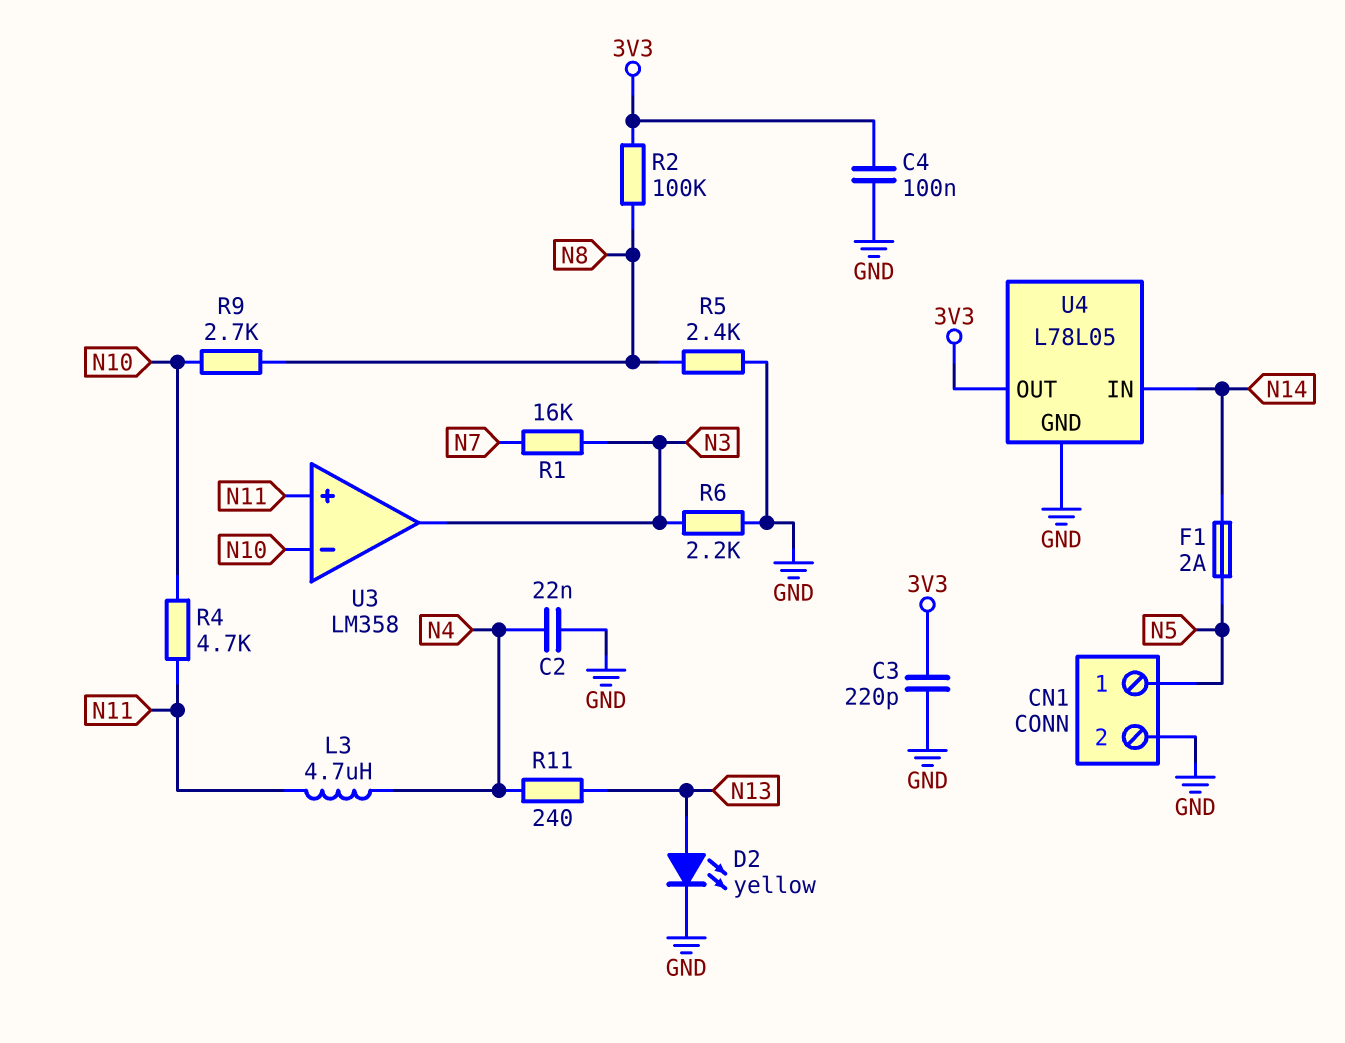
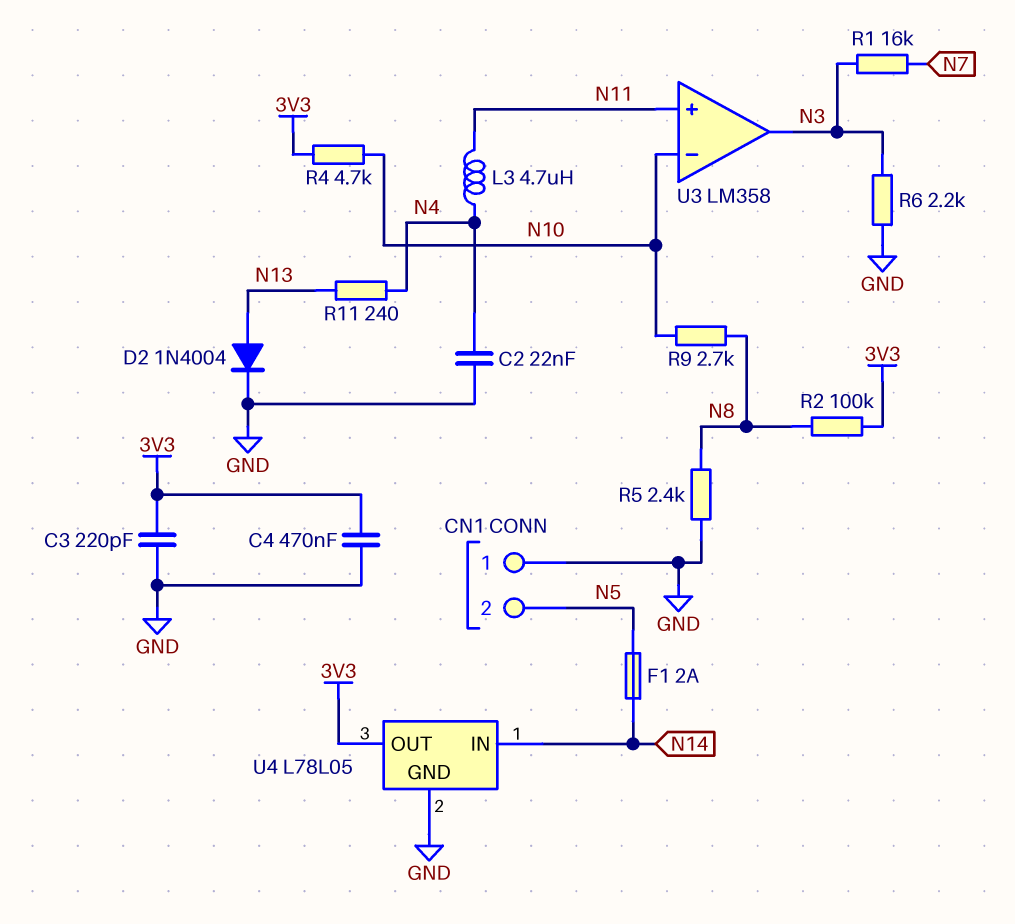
C4: 100nF (3V3, GND) -> 470nF (3V3, GND)
CN1 pin 1: N5 -> GND
CN1 pin 2: GND -> N5
D2: LED yellow (A N13, K GND) -> diode 1N4004 (A N13, K GND)
R4: 4.7k (N10, N11) -> 4.7k (3V3, N10)

